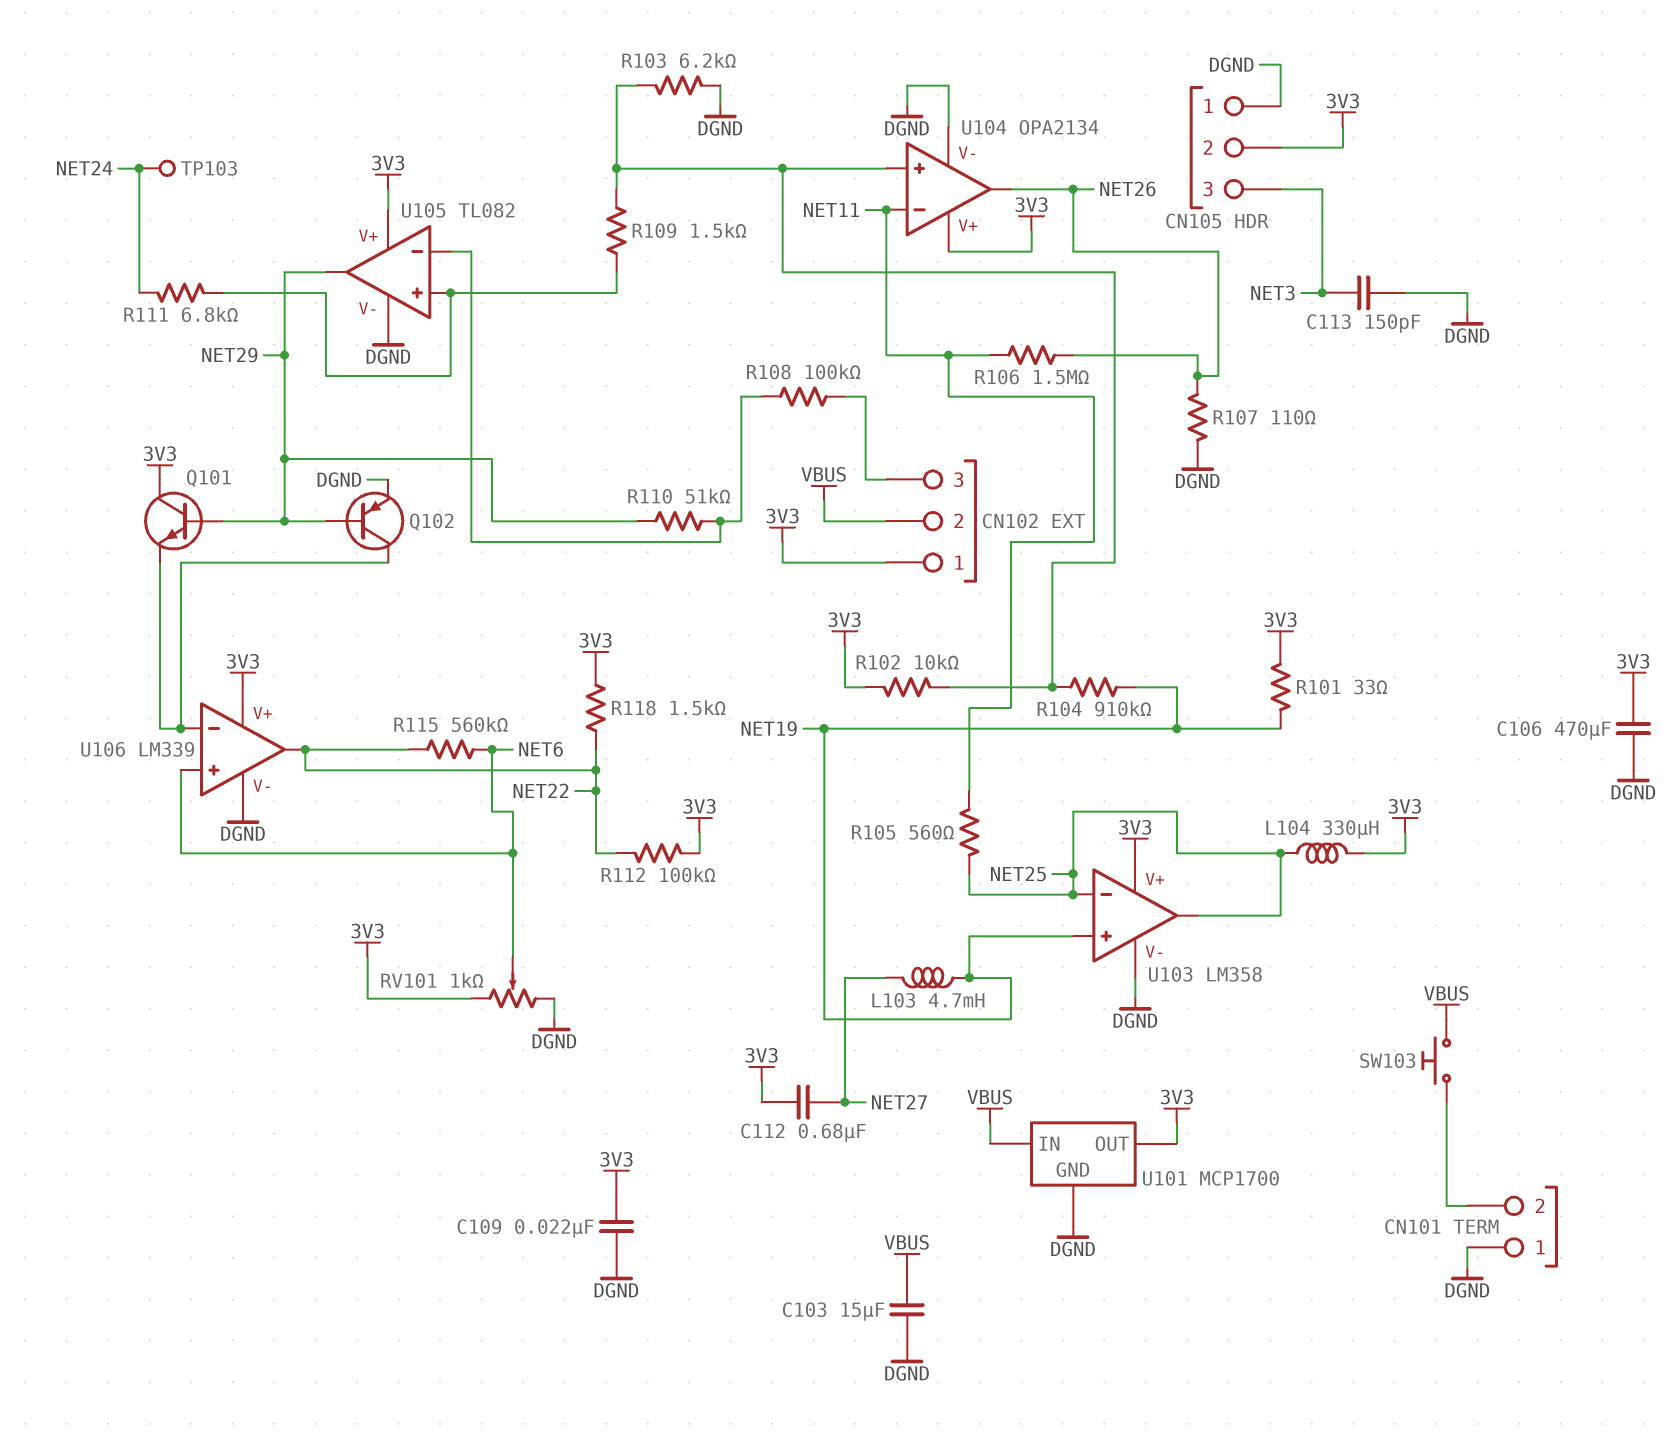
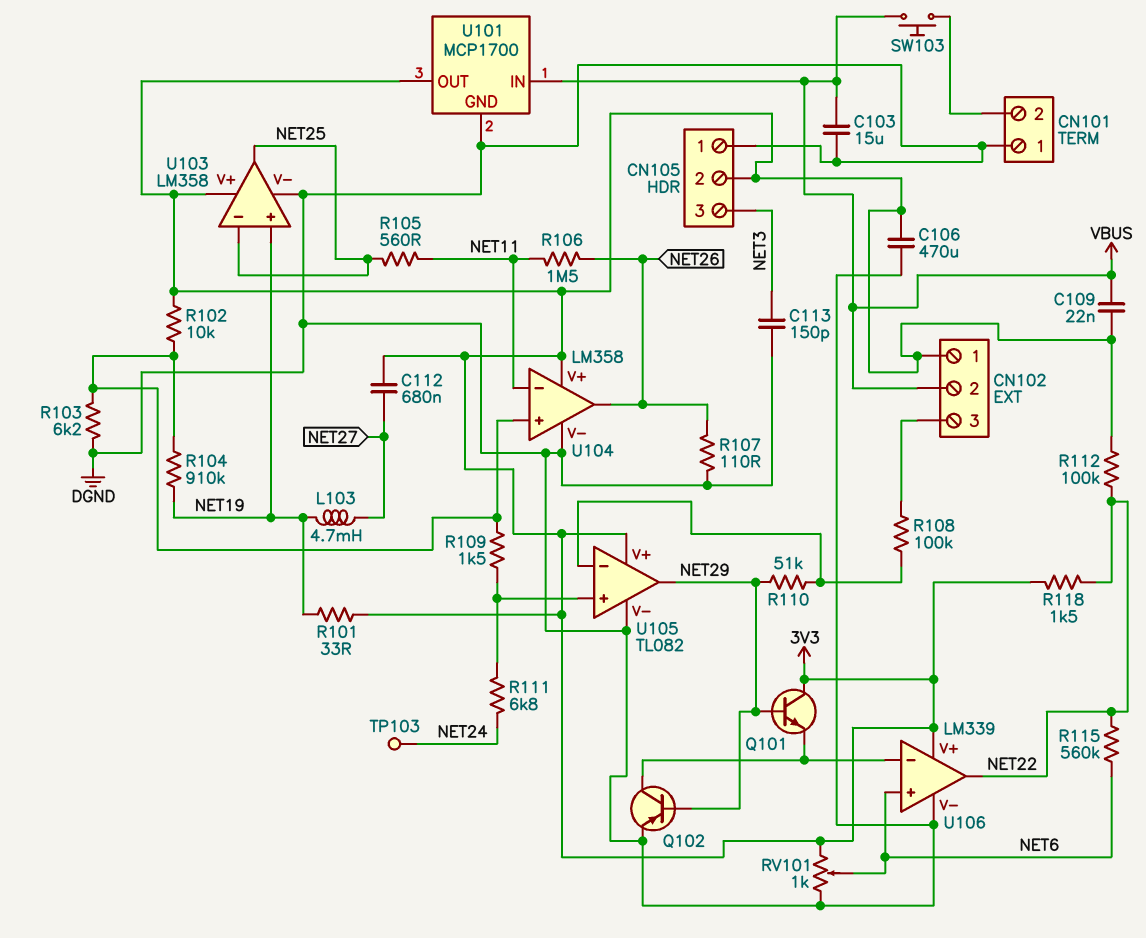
C109: 22nF (3V3, DGND) -> 22nF (3V3, VBUS)
L104: 330uH (3V3, NET25) -> none
U104: OPA2134 -> LM358

